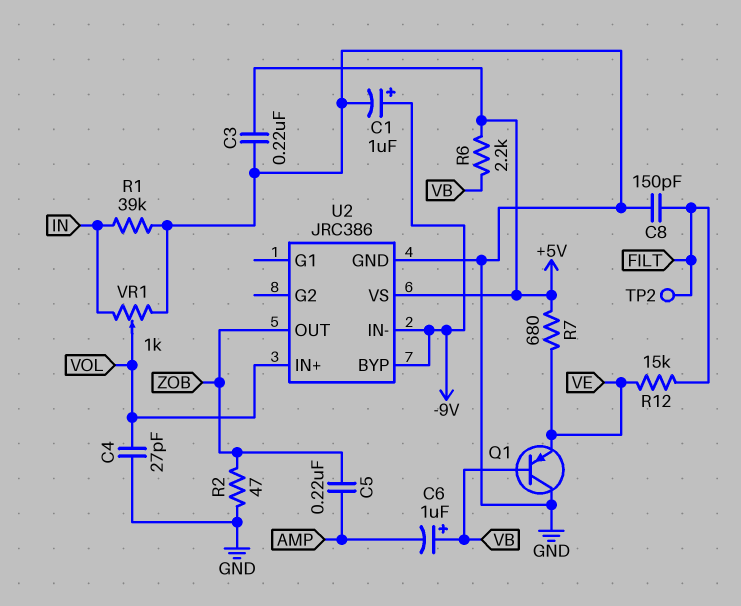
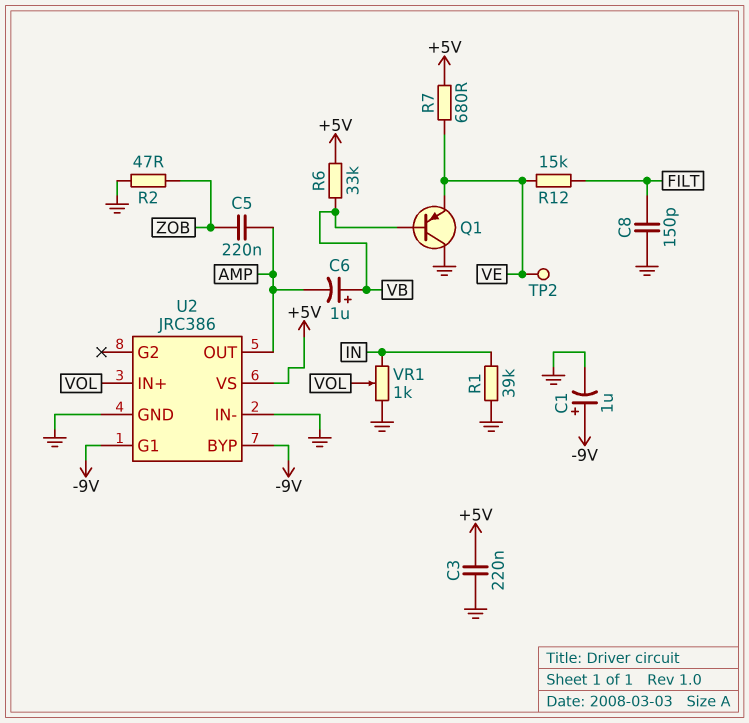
C4: 27pF (GND, VOL) -> none
R6: 2.2k (+5V, VB) -> 33k (+5V, VB)
TP2: test point (FILT) -> test point (VE)
U2 pin G1: none -> -9V
U2 pin IN-: -9V -> GND
U2 pin OUT: ZOB -> AMP

